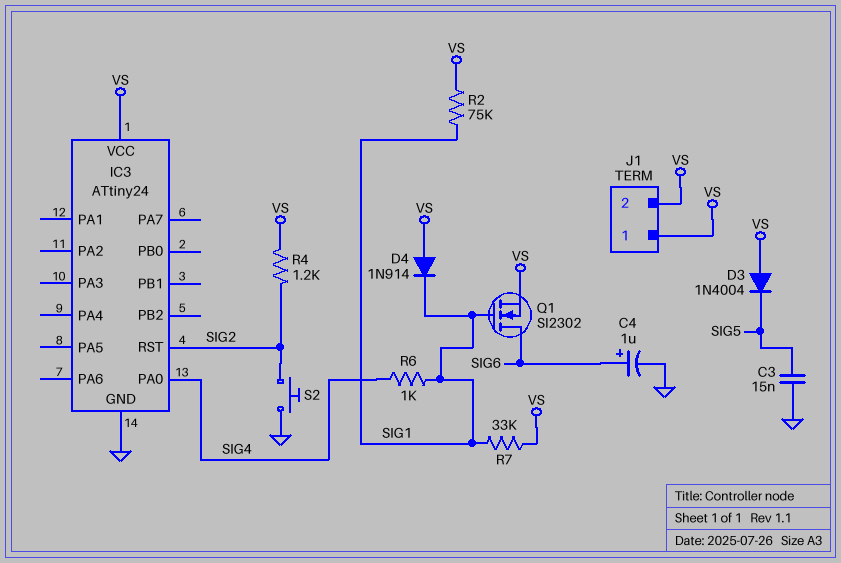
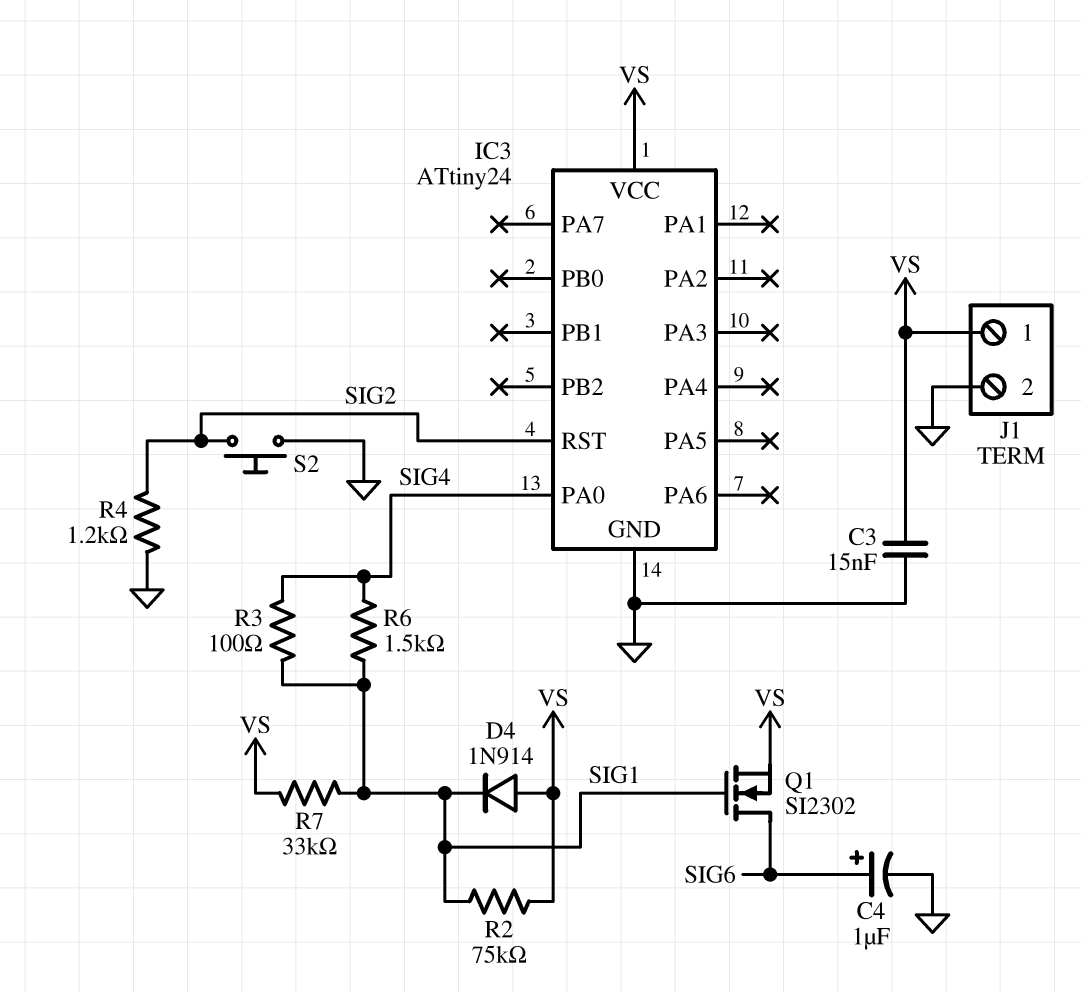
C3: 15nF (GND, SIG5) -> 15nF (GND, VS)
D3: diode 1N4004 (A VS, K SIG5) -> none
J1 pin 2: VS -> GND
R3: none -> 100 (SIG1, SIG4)
R4: 1.2k (SIG2, VS) -> 1.2k (GND, SIG2)
R6: 1k (SIG1, SIG4) -> 1.5k (SIG1, SIG4)

